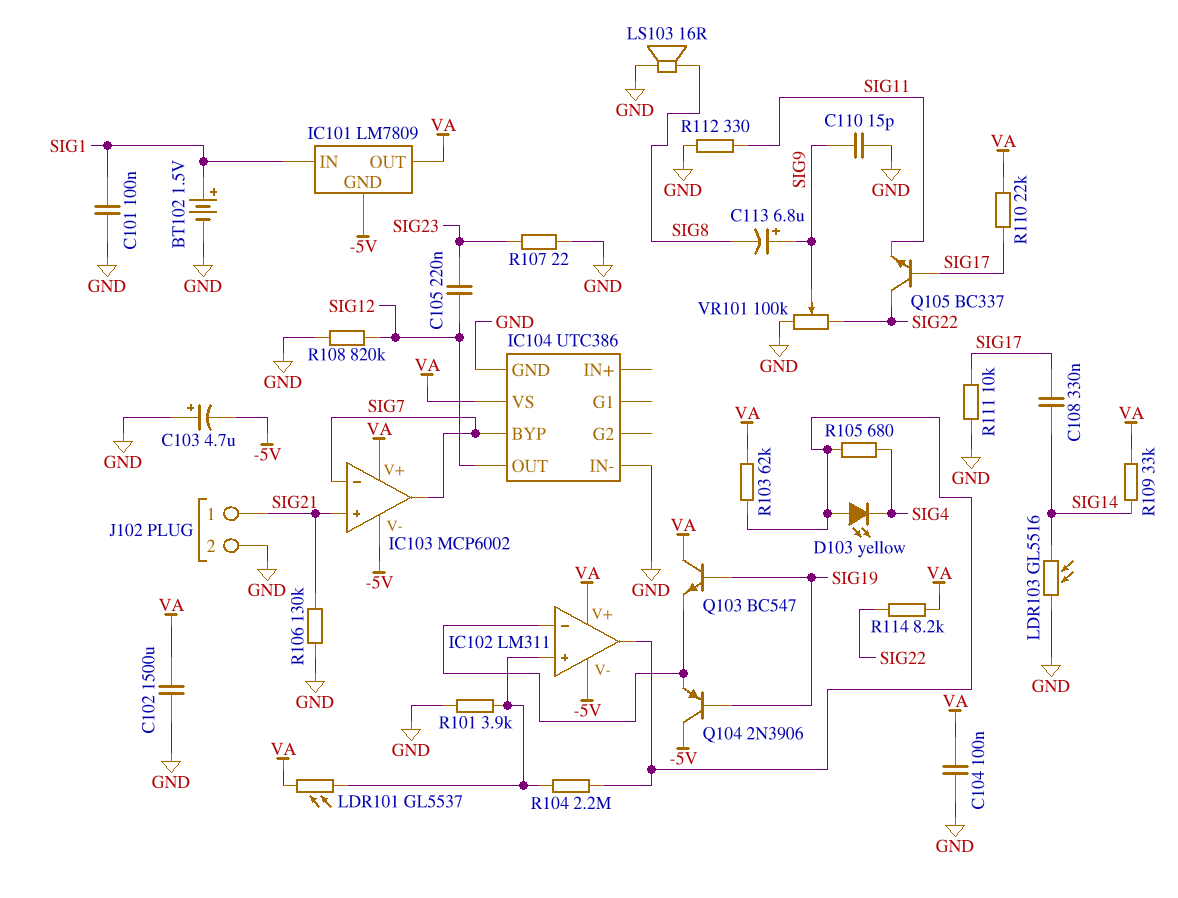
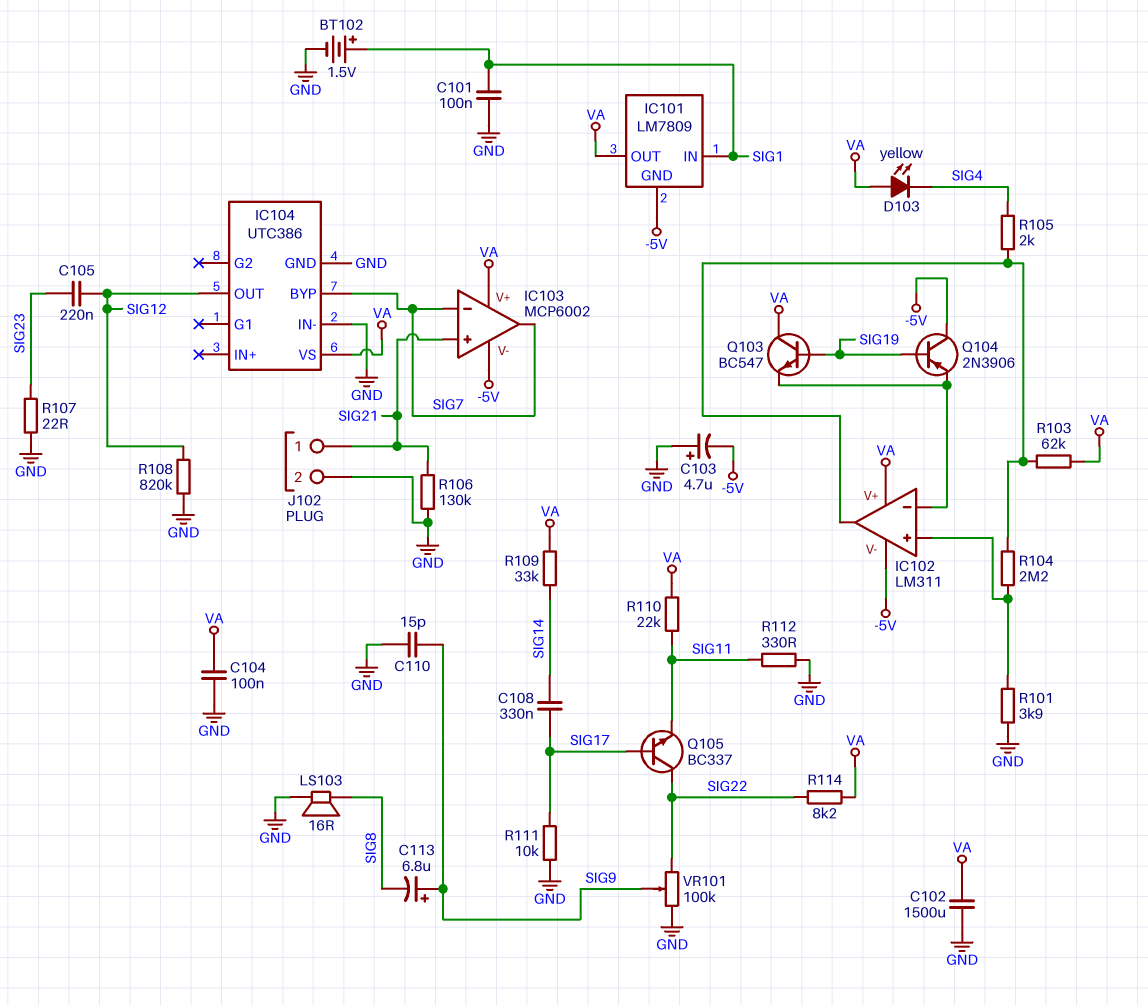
D103: LED yellow (A IC102/out, K SIG4) -> LED yellow (A VA, K SIG4)
LDR101: GL5537 (IC102/in+, VA) -> none
LDR103: GL5516 (GND, SIG14) -> none
R105: 680 (IC102/out, SIG4) -> 2k (IC102/out, SIG4)
R110: 22k (SIG17, VA) -> 22k (SIG11, VA)

